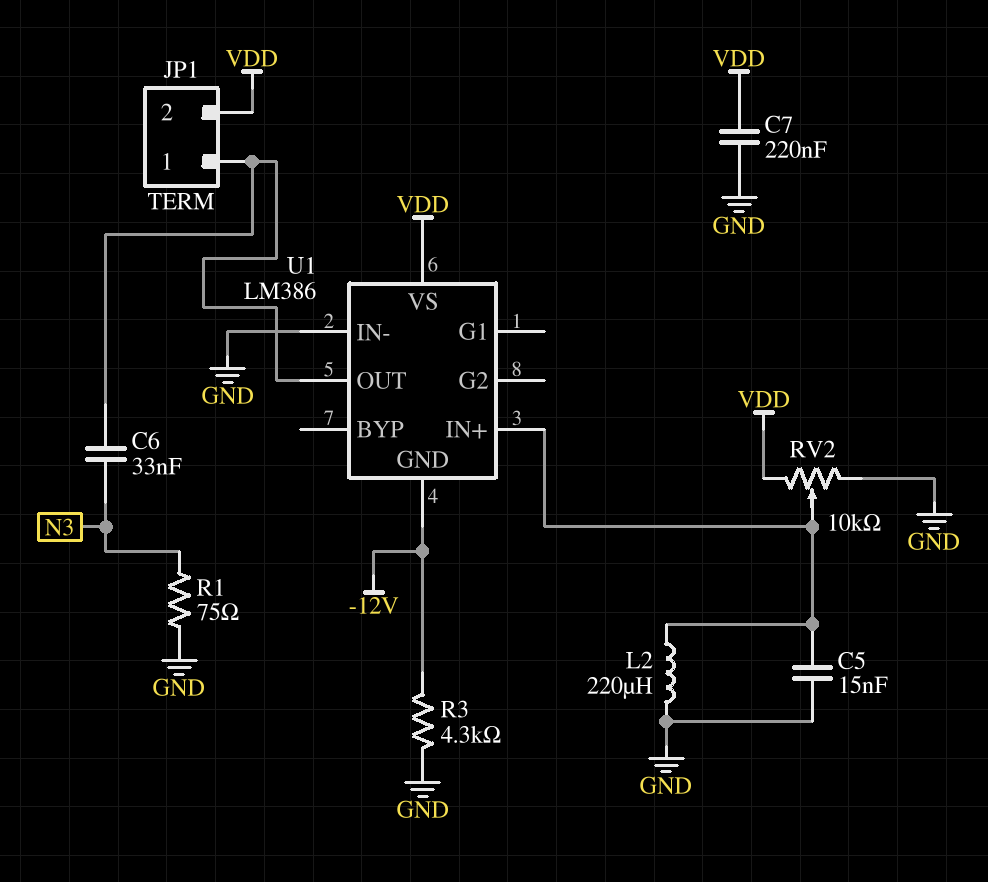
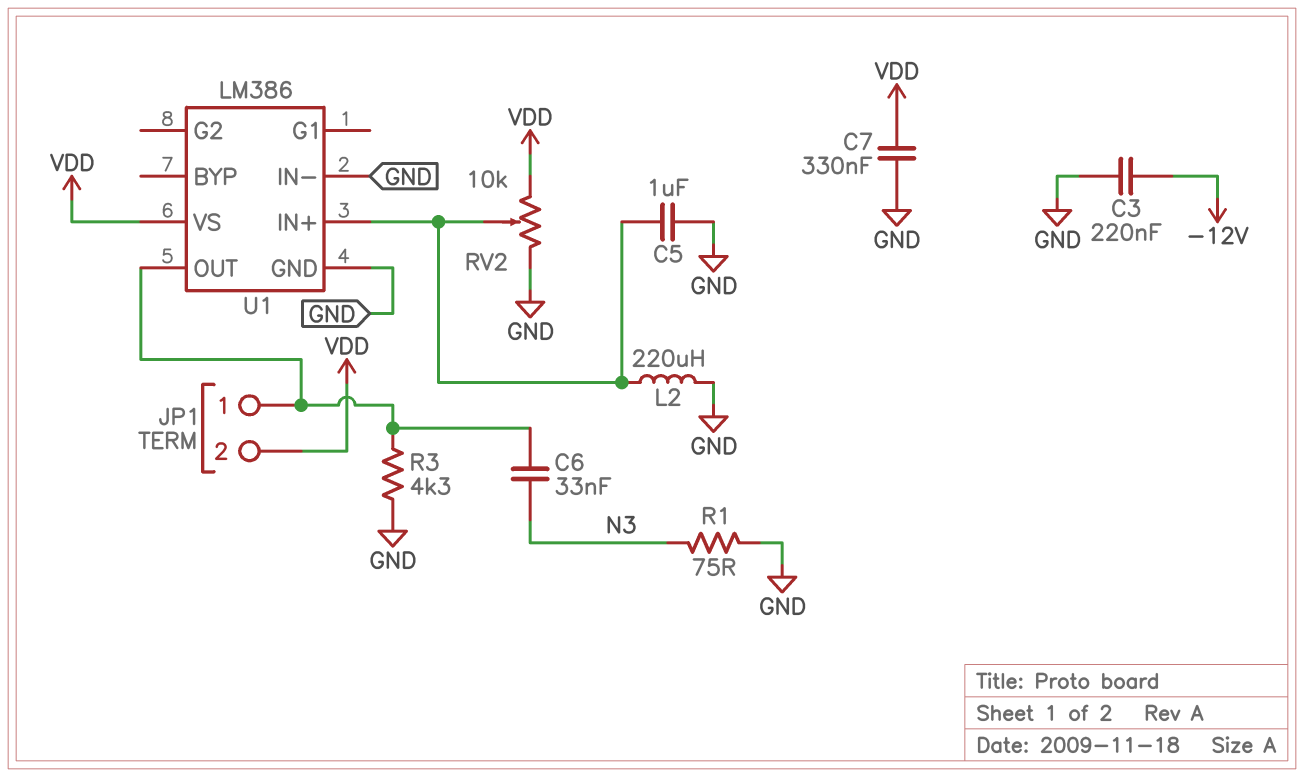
C3: none -> 220nF (-12V, GND)
C5: 15nF (GND, U1/IN+) -> 1uF (GND, U1/IN+)
C7: 220nF (GND, VDD) -> 330nF (GND, VDD)
R3: 4.3k (-12V, GND) -> 4.3k (GND, JP1/1)
U1 pin GND: -12V -> GND

